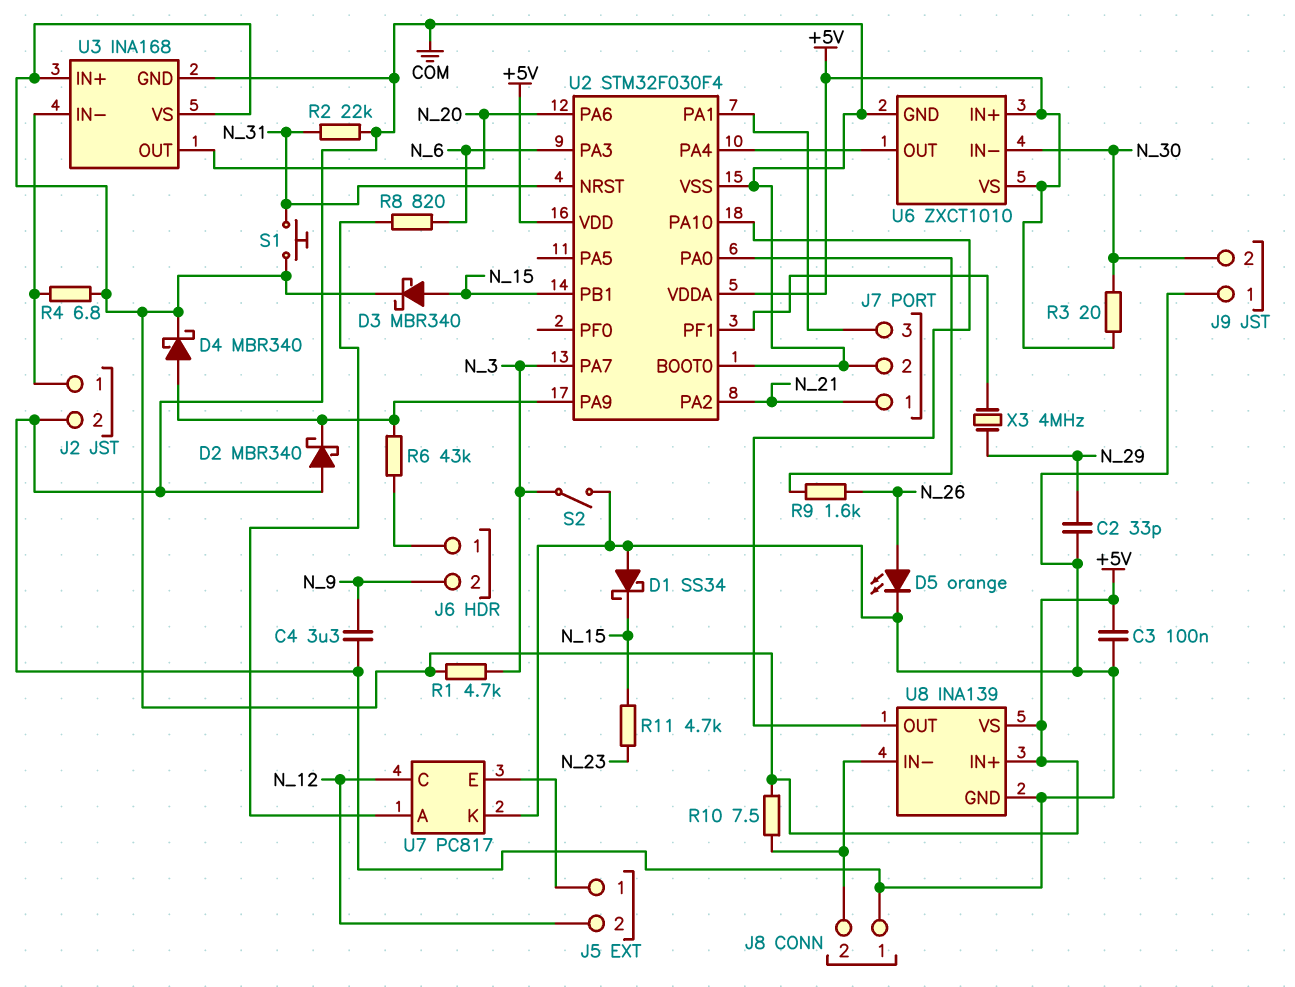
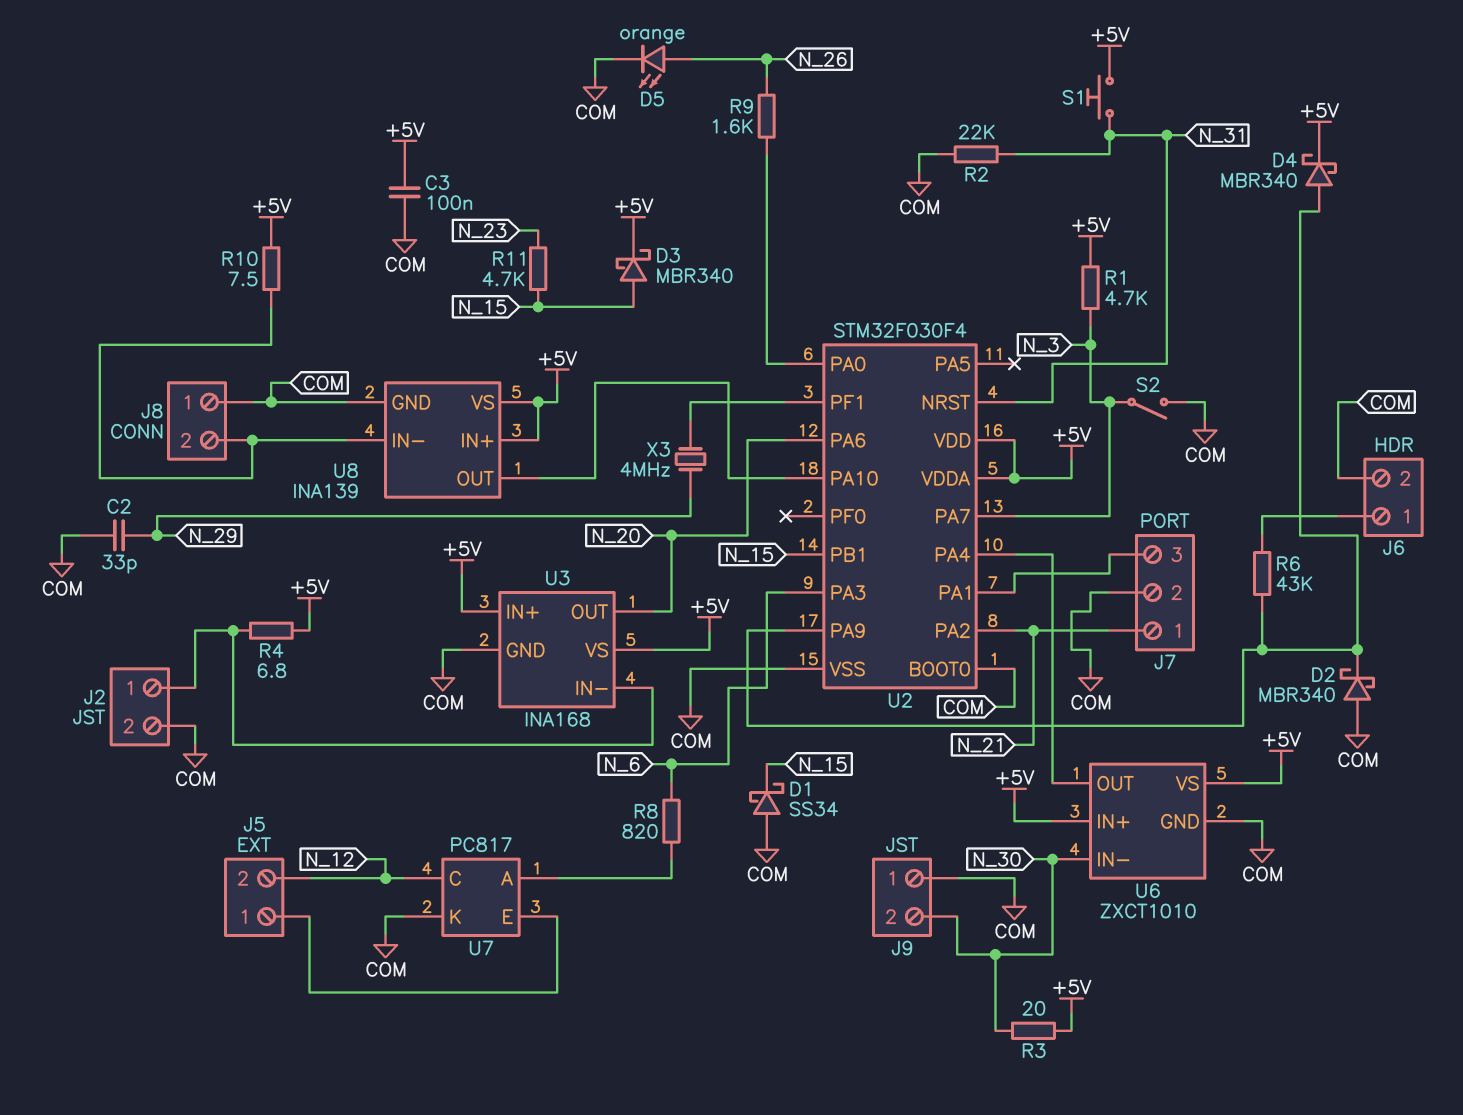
C4: 3.3uF (COM, N_9) -> none
J6 pin 2: N_9 -> COM

